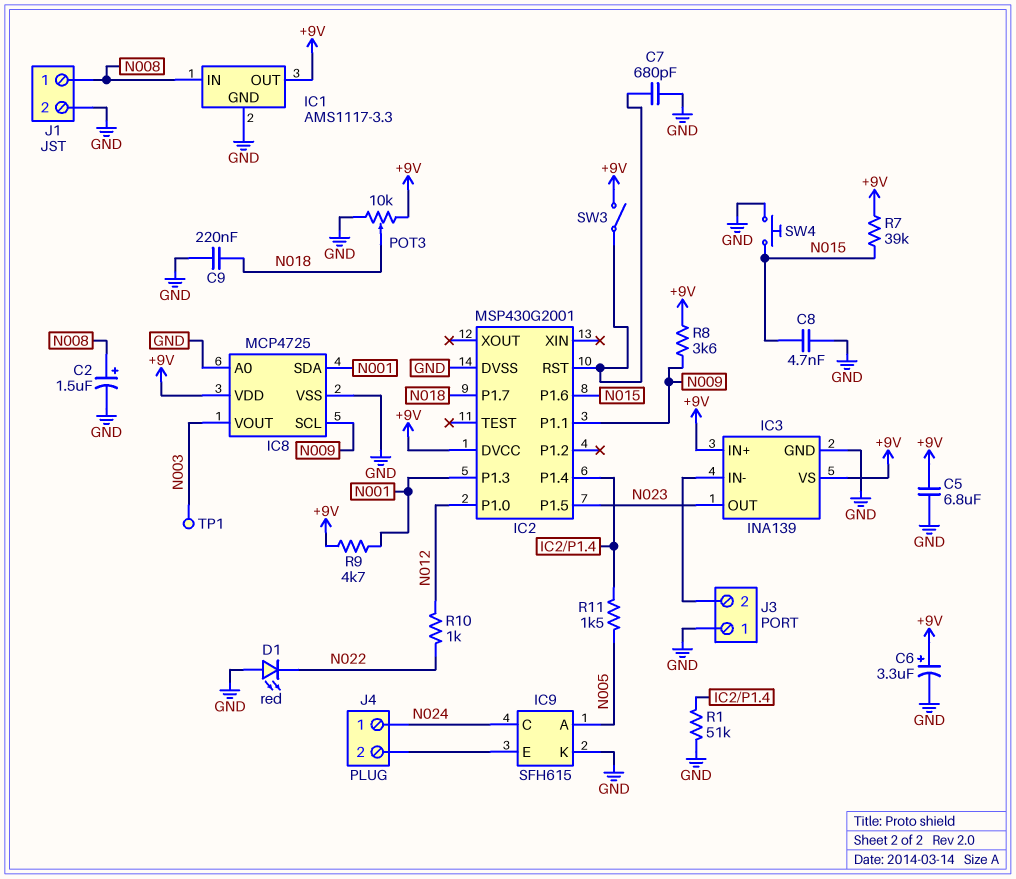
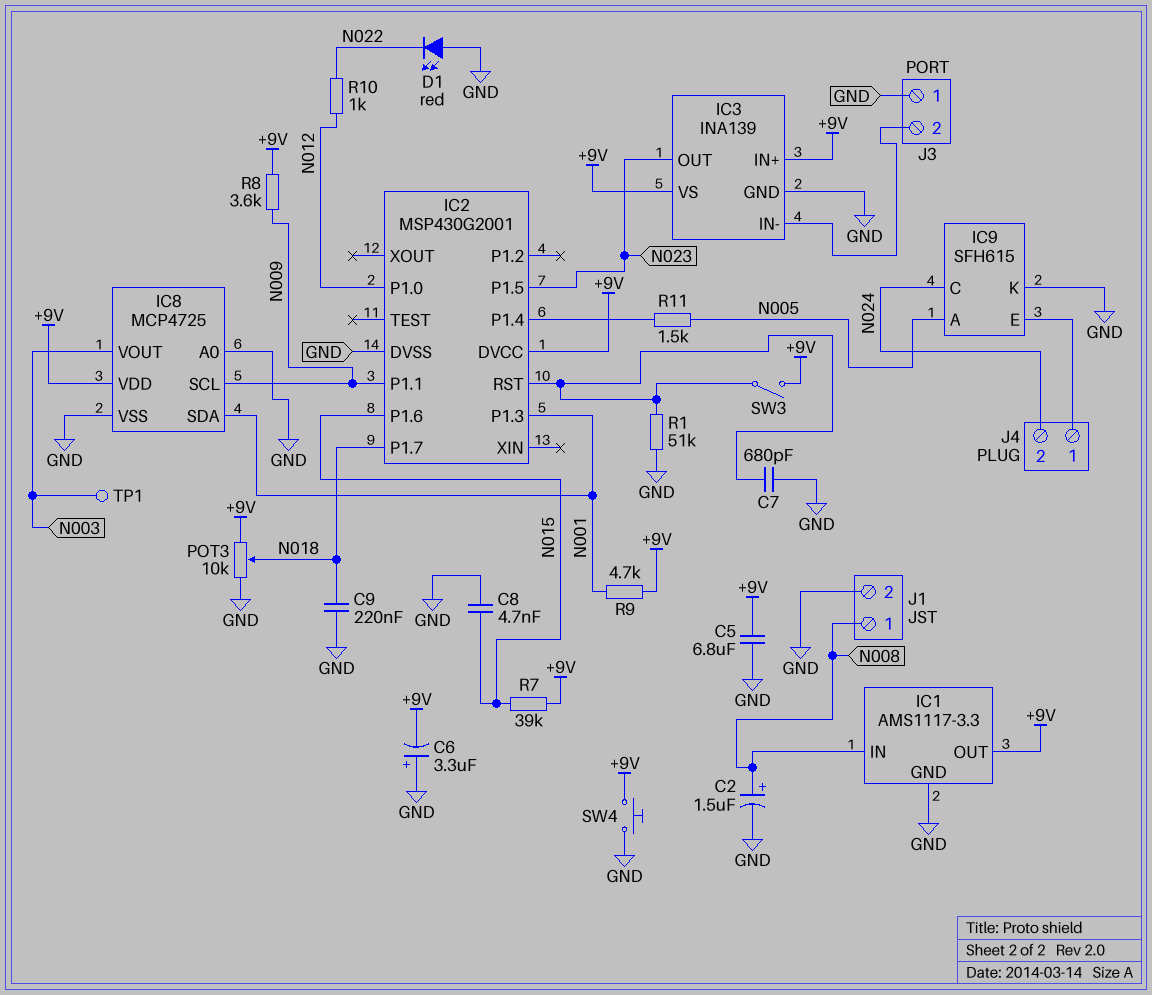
C6: 3.3uF (plus +9V, minus GND) -> 3.3uF (plus GND, minus +9V)
J4 pin 1: N024 -> IC9/E
J4 pin 2: IC9/E -> N024
R1: 51k (GND, IC2/P1.4) -> 51k (GND, IC2/RST)
SW4: button (GND, N015) -> button (+9V, GND)

